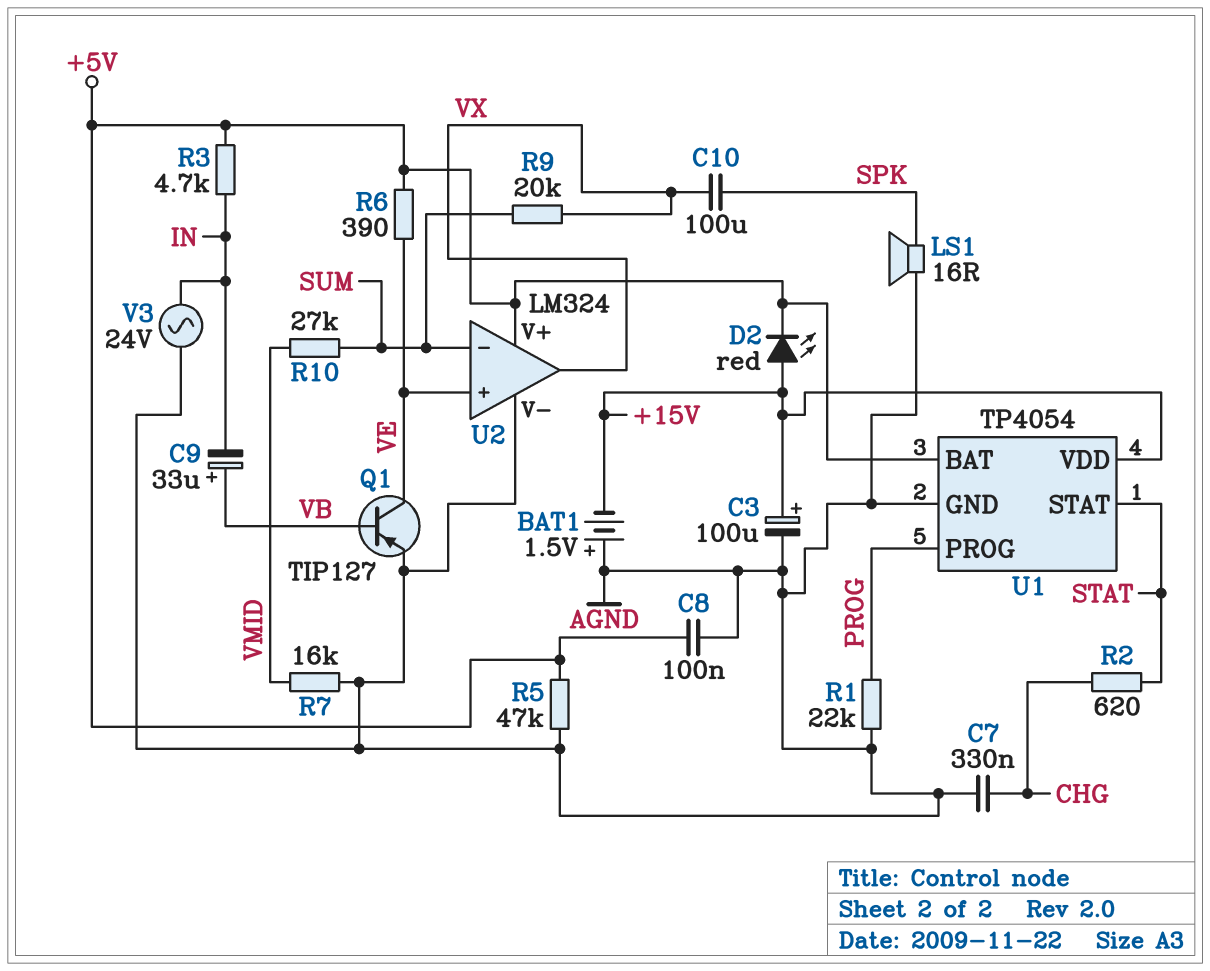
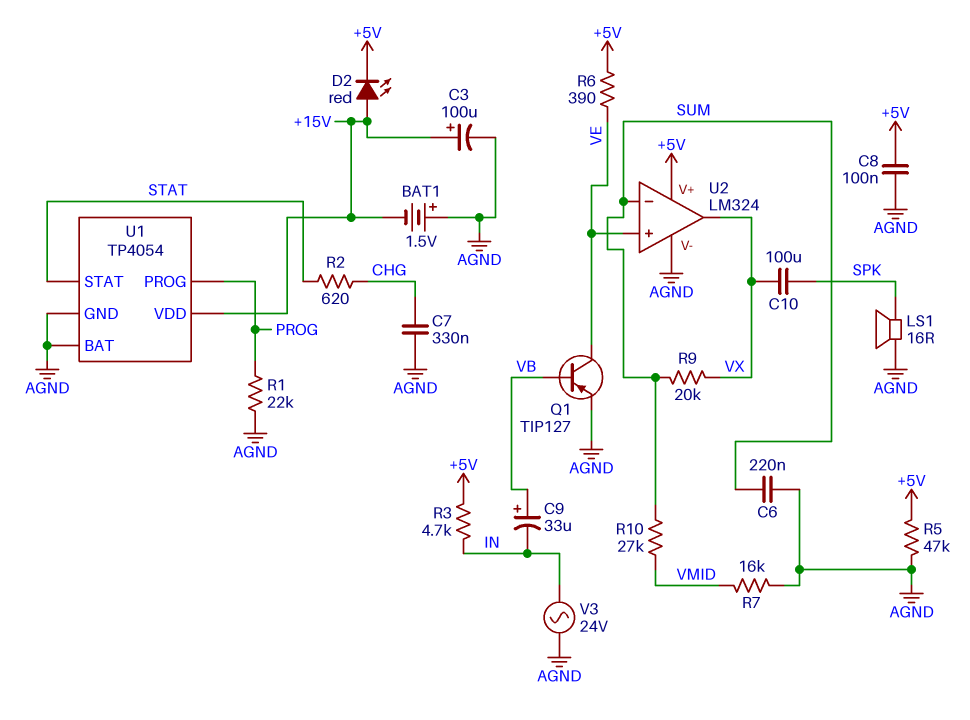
C6: none -> 220nF (AGND, SUM)
U1 pin BAT: +5V -> AGND

